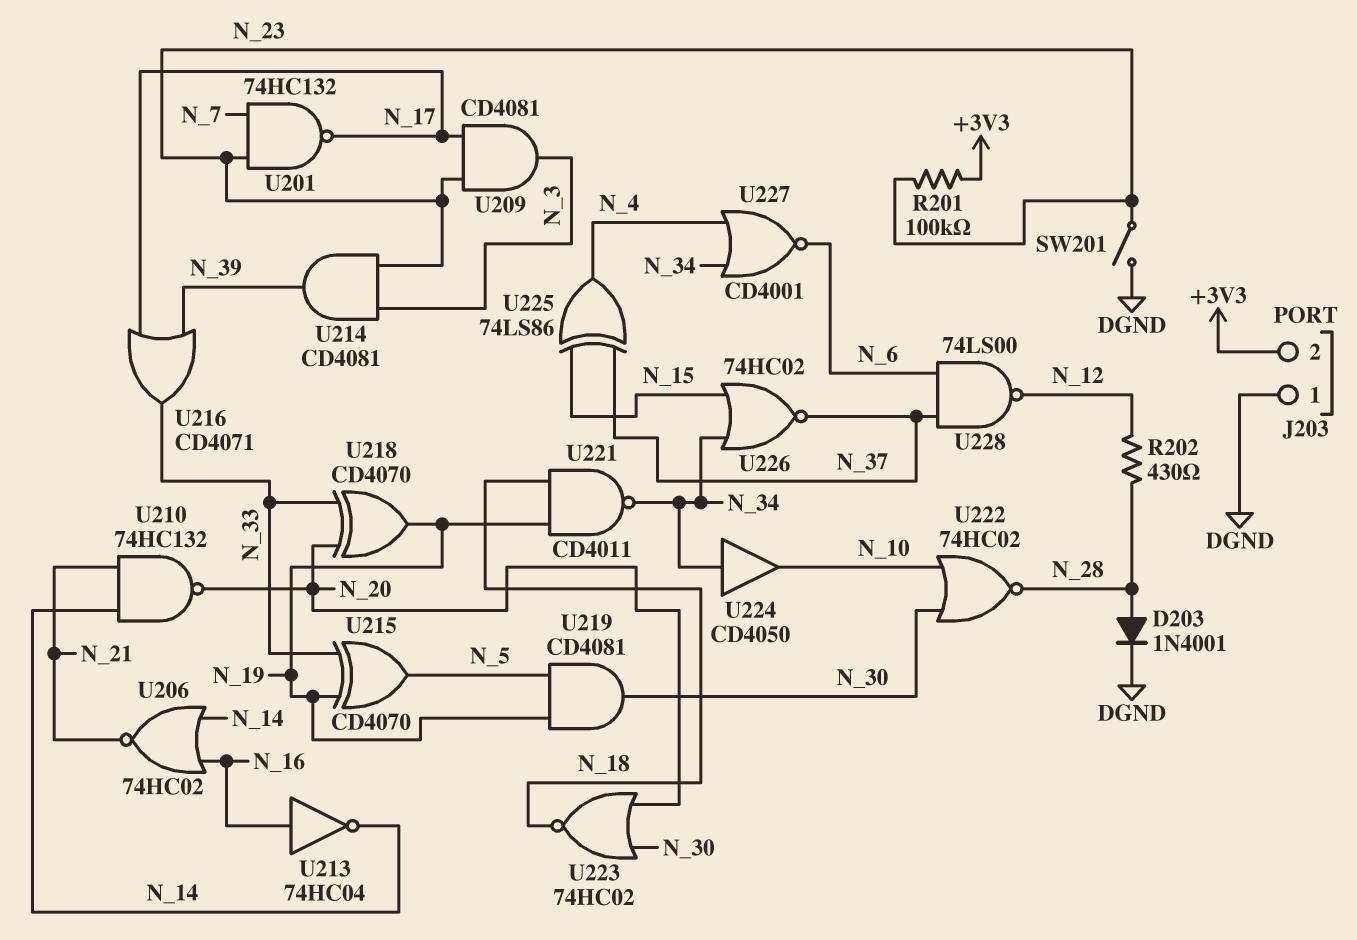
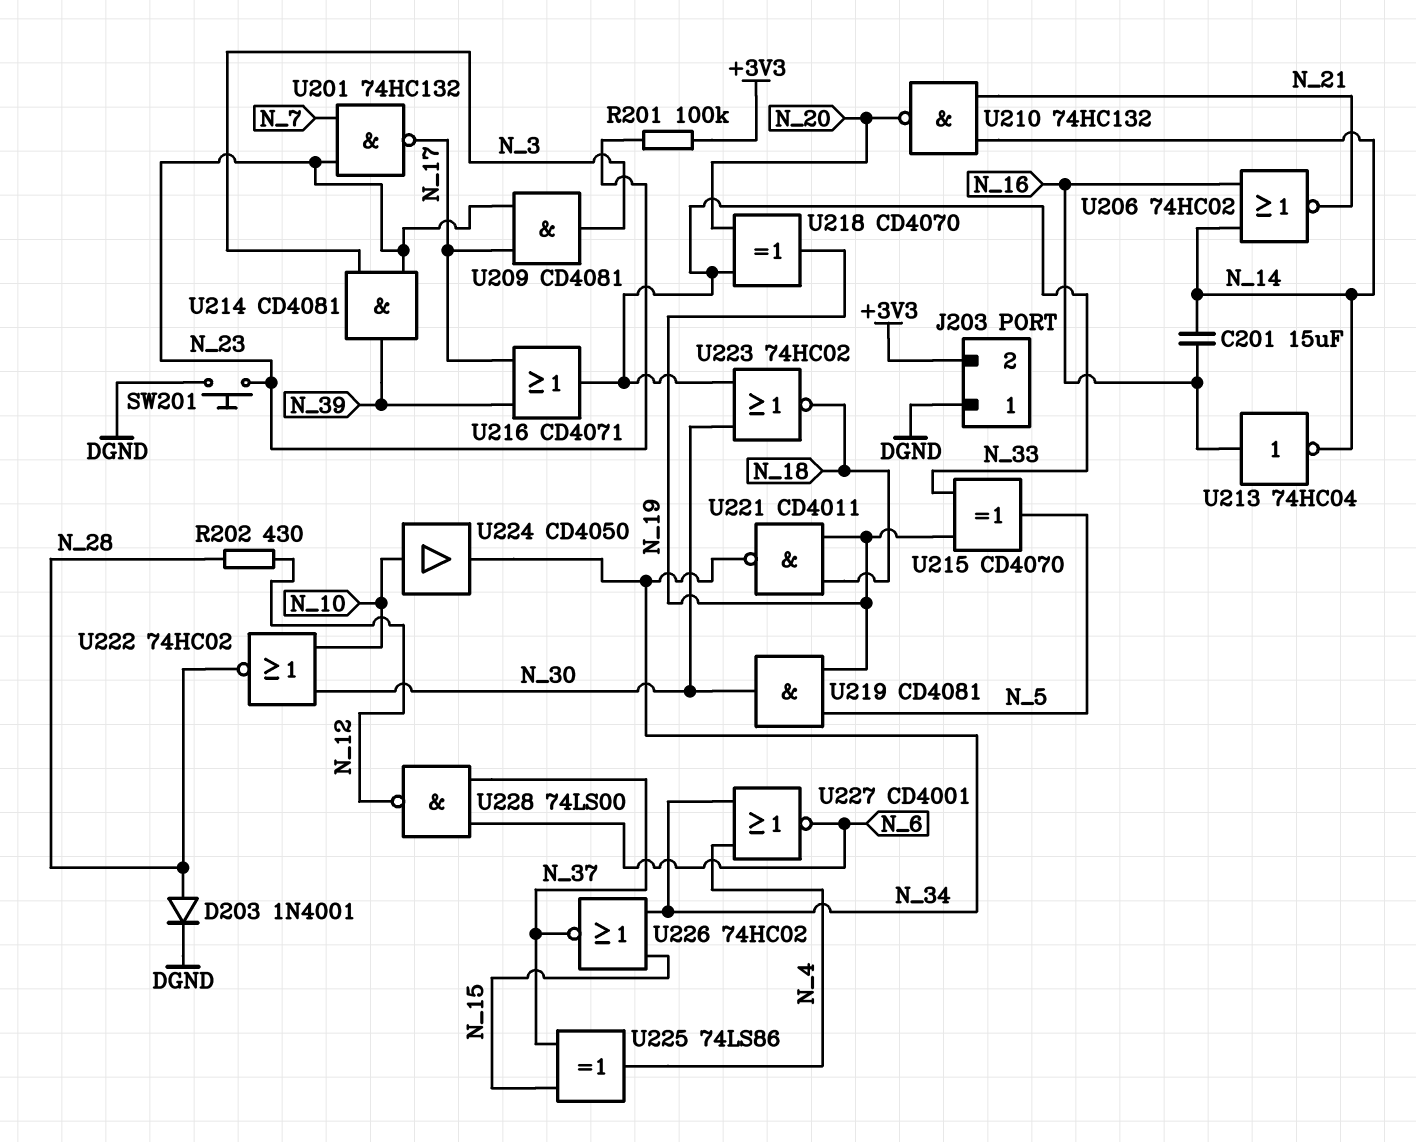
C201: none -> 15uF (N_14, N_16)
SW201: switch (DGND, N_23) -> button (DGND, N_23)
U223: NOR 74HC02 (in N_20, in N_30, out N_18) -> NOR 74HC02 (in N_30, in N_33, out N_18)
U224: buffer CD4050 (in N_34, out N_10) -> buffer CD4050 (in N_10, out N_34)

